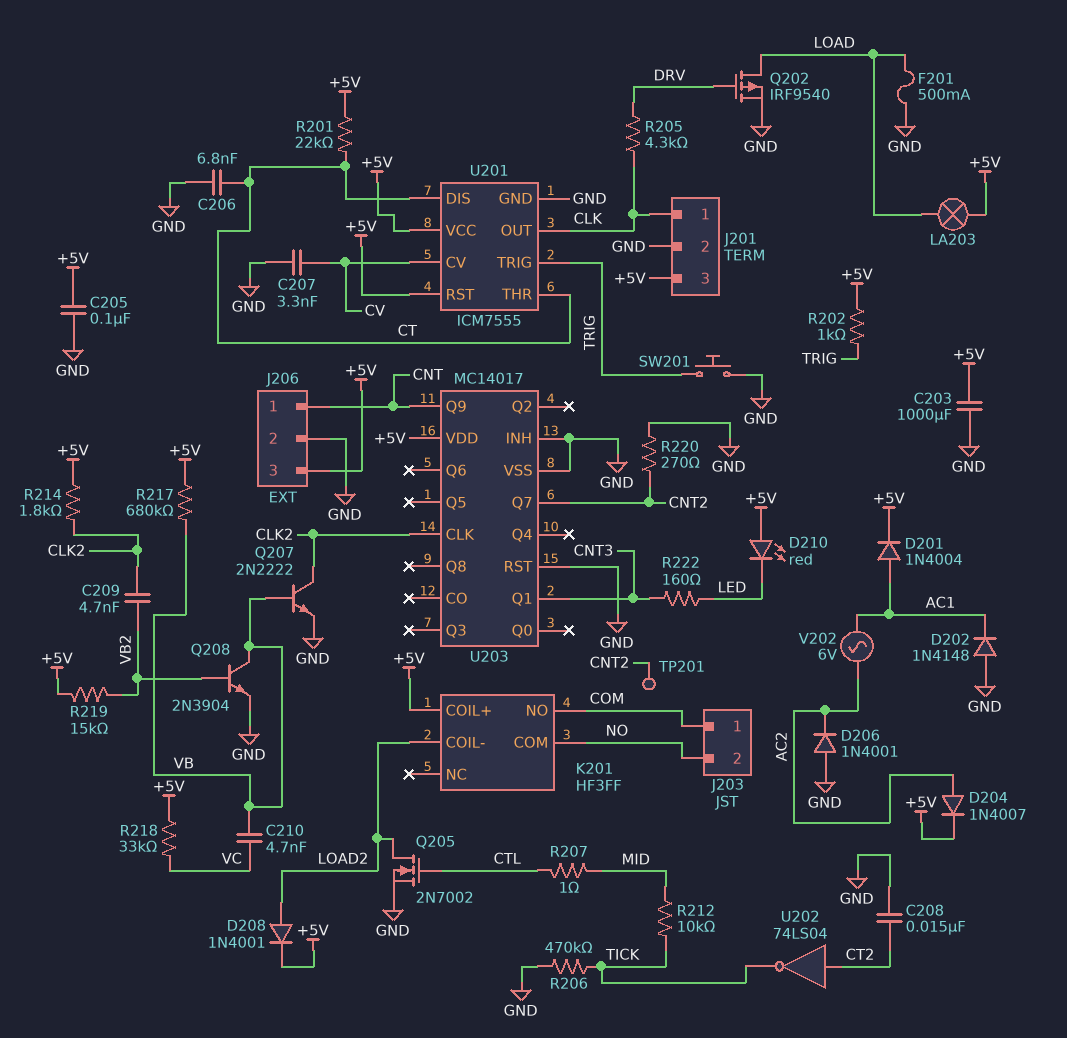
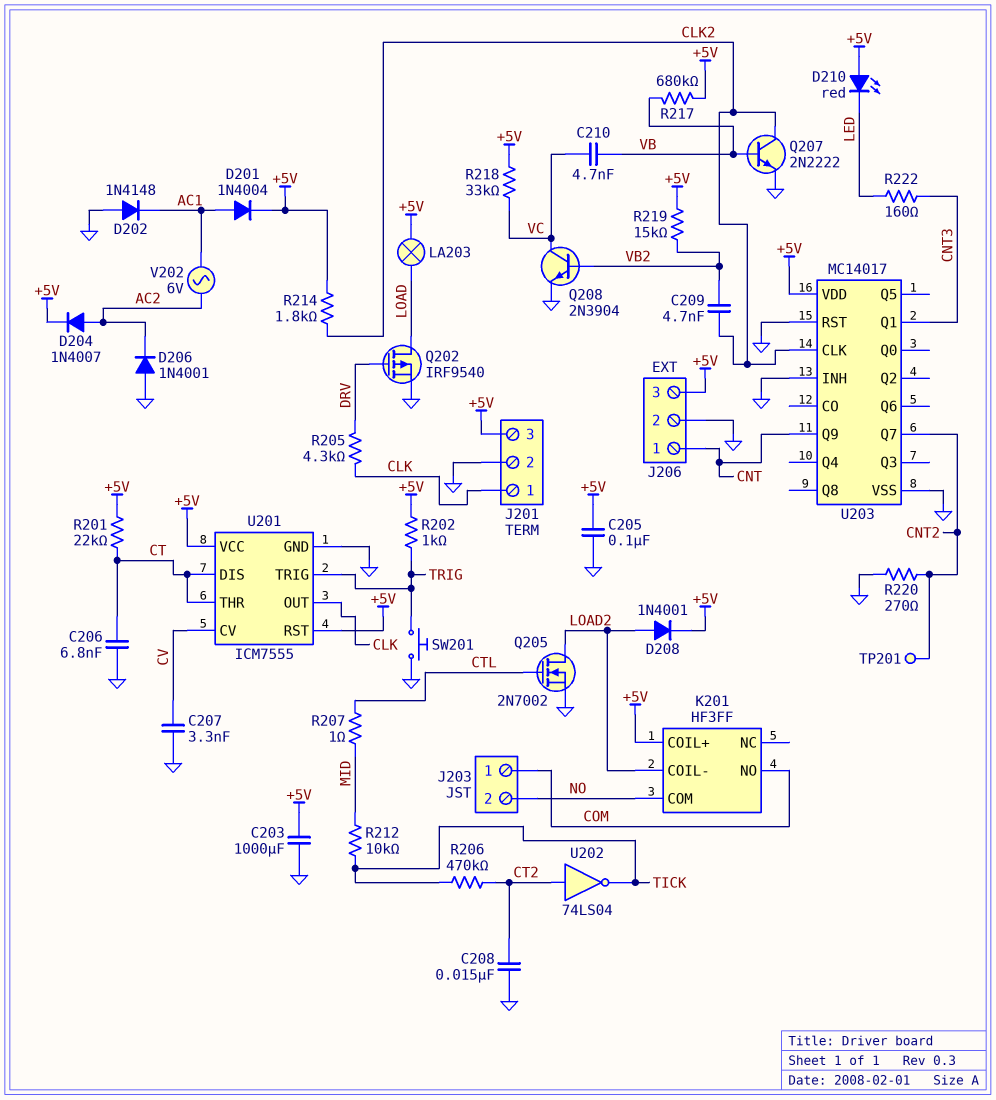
F201: 500mA (GND, LOAD) -> none
Q208: NPN 2N3904 (B VB2, C VB, E GND) -> NPN 2N3904 (B VB2, C VC, E GND)
R206: 470k (GND, TICK) -> 470k (CT2, TICK)

